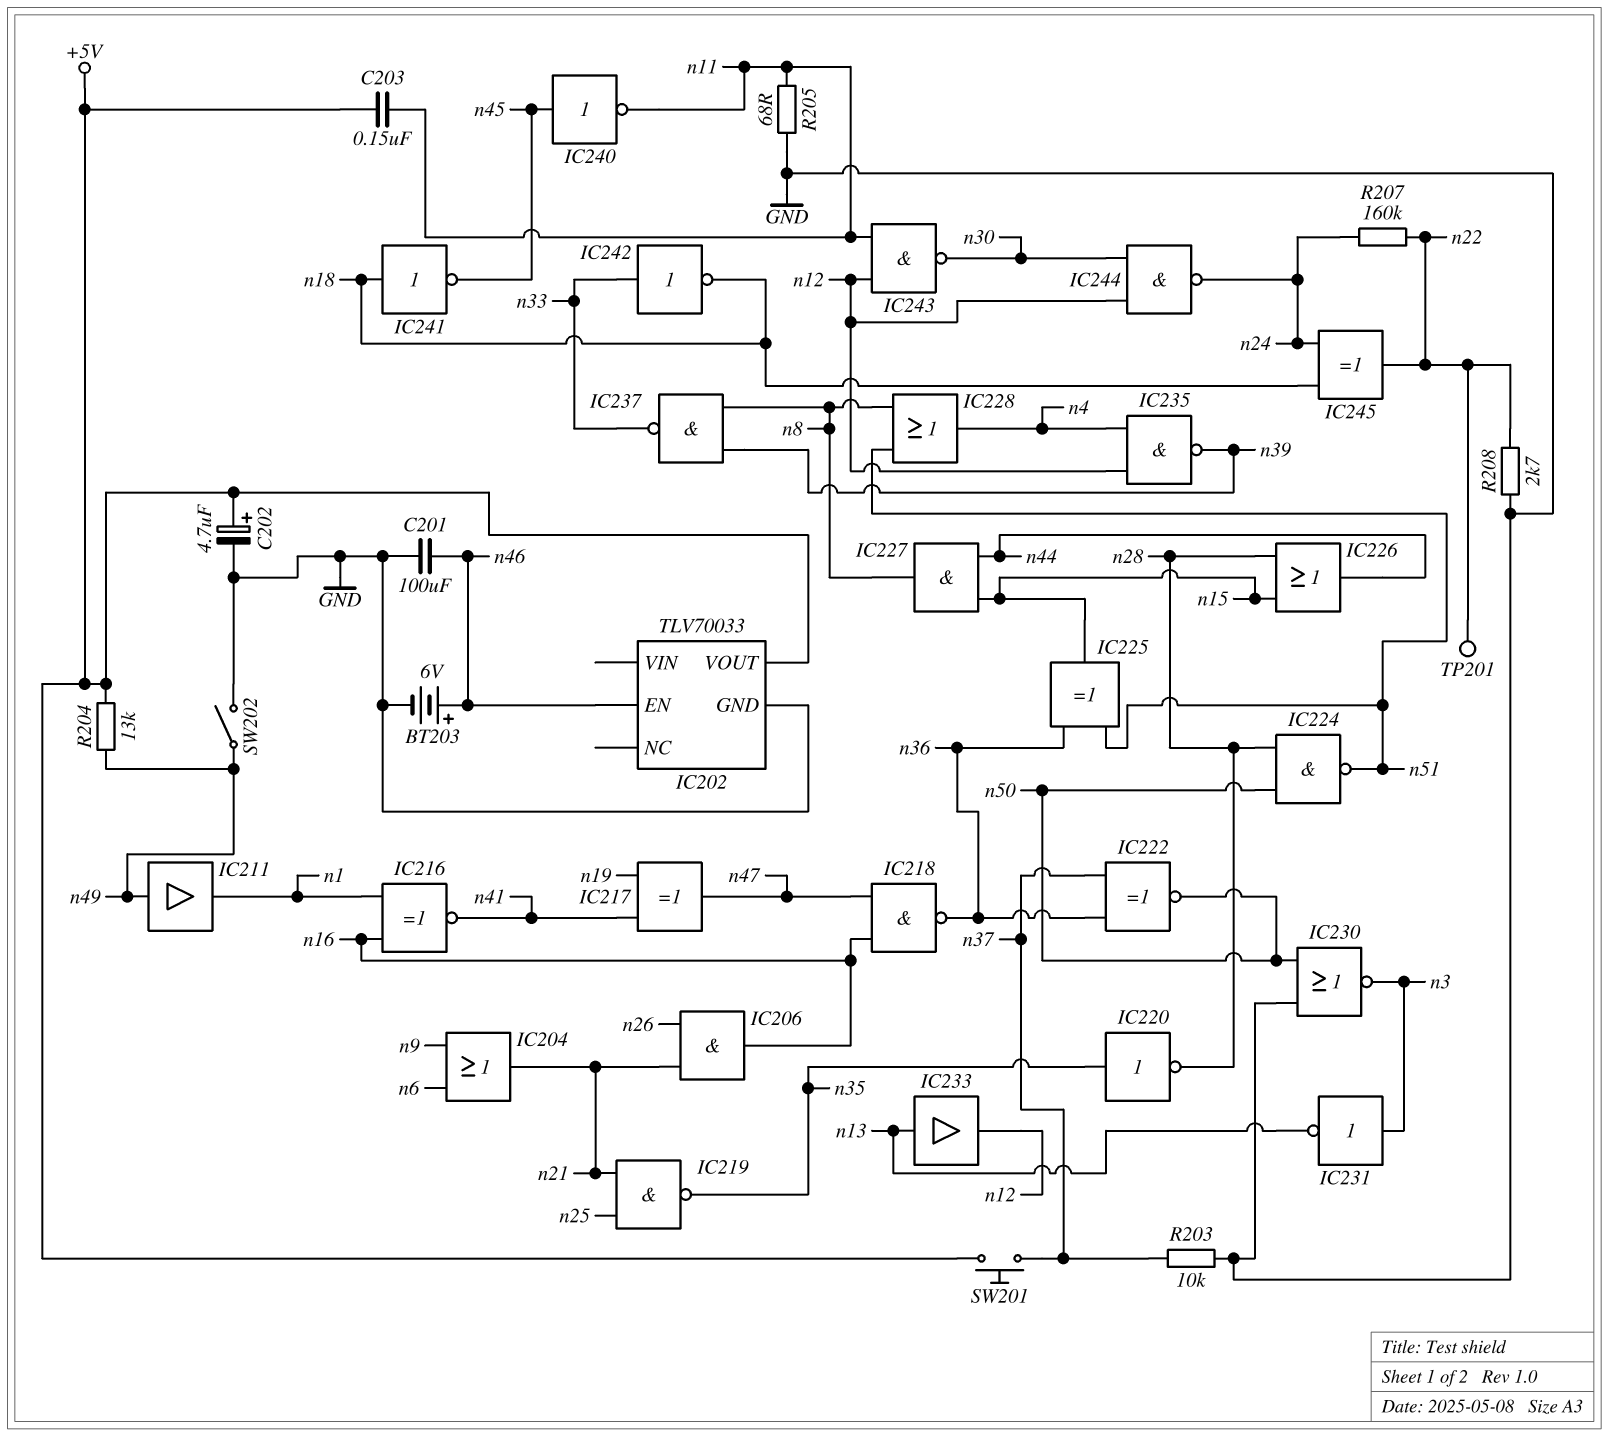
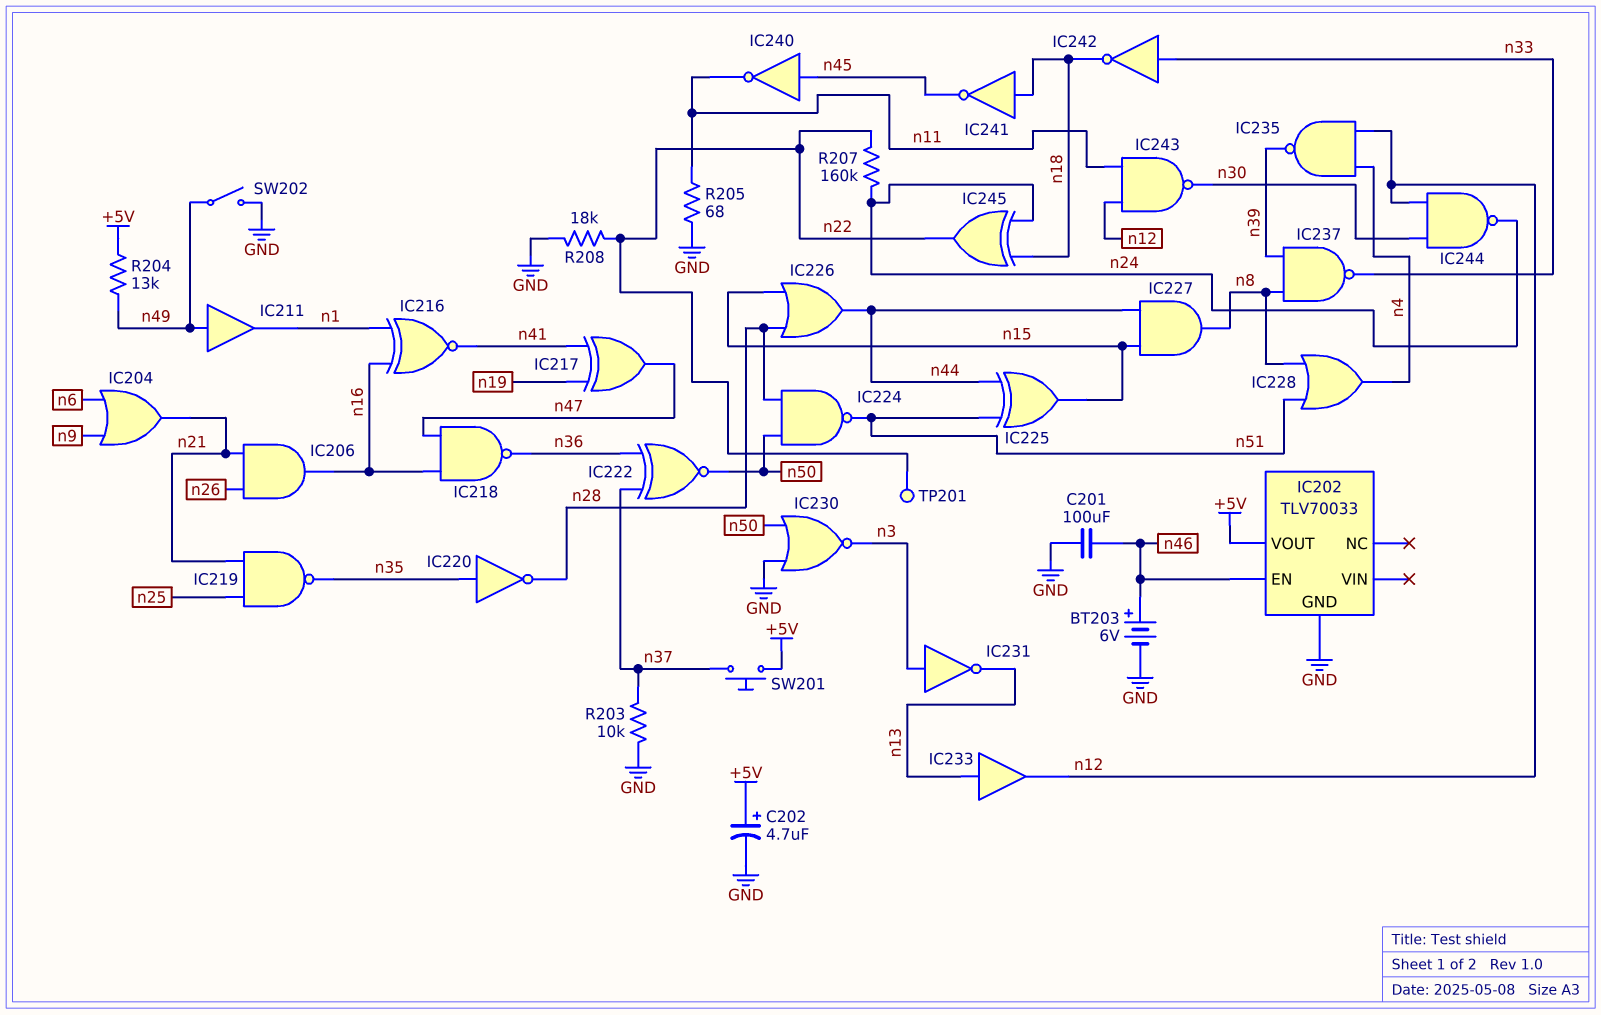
C203: 150nF (+5V, n11) -> none
IC225: XOR (in n36, in n51, out n15) -> XOR (in n44, in n51, out n15)
R208: 2.7k (GND, n22) -> 18k (GND, n22)

